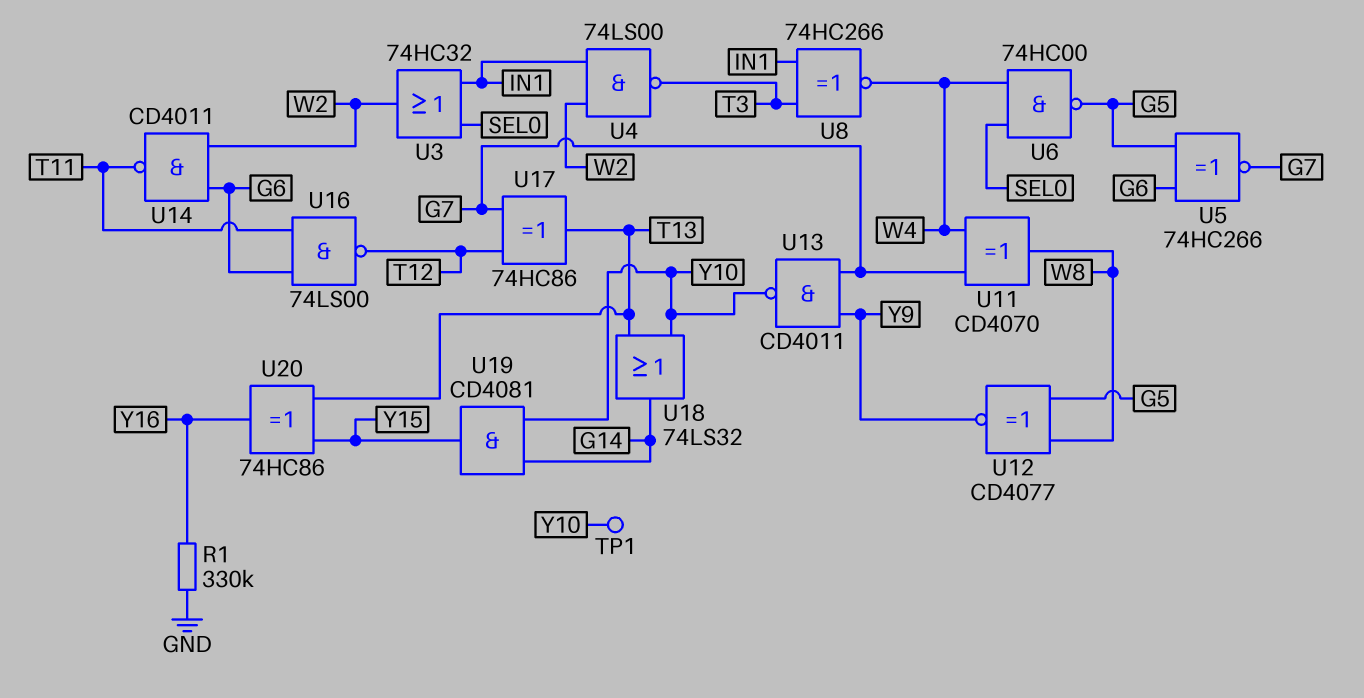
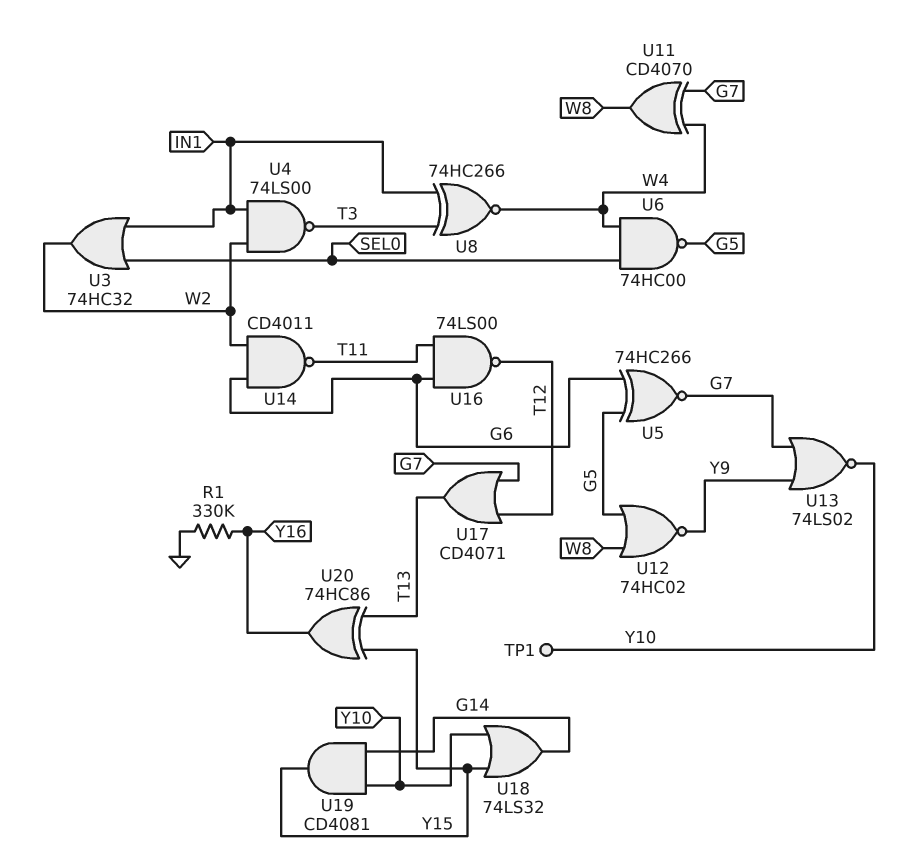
U12: XNOR CD4077 (in G5, in W8, out Y9) -> NOR 74HC02 (in G5, in W8, out Y9)
U13: NAND CD4011 (in G7, in Y9, out Y10) -> NOR 74LS02 (in G7, in Y9, out Y10)
U17: XOR 74HC86 (in G7, in T12, out T13) -> OR CD4071 (in G7, in T12, out T13)
U18: OR 74LS32 (in T13, in Y10, out G14) -> OR 74LS32 (in Y10, in Y15, out G14)

